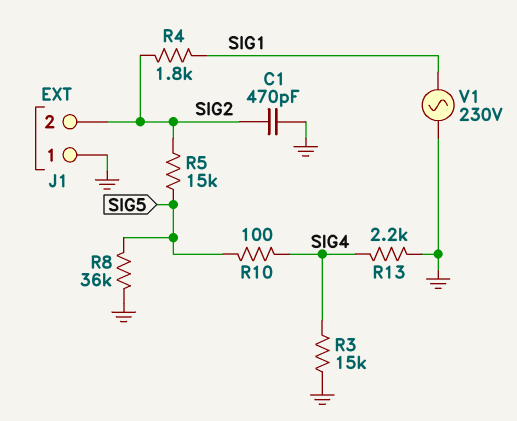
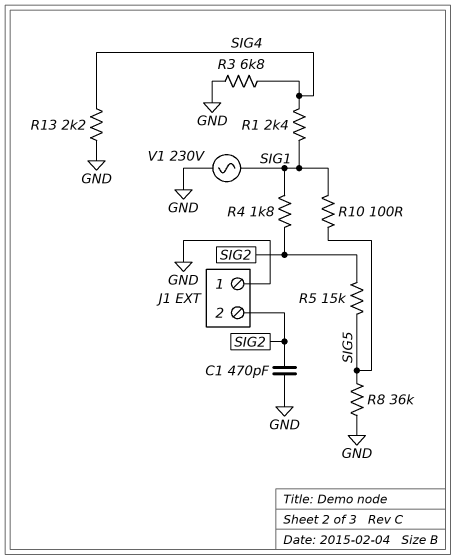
R1: none -> 2.4k (SIG1, SIG4)
R3: 15k (GND, SIG4) -> 6.8k (GND, SIG4)
R10: 100 (SIG4, SIG5) -> 100 (SIG1, SIG5)

